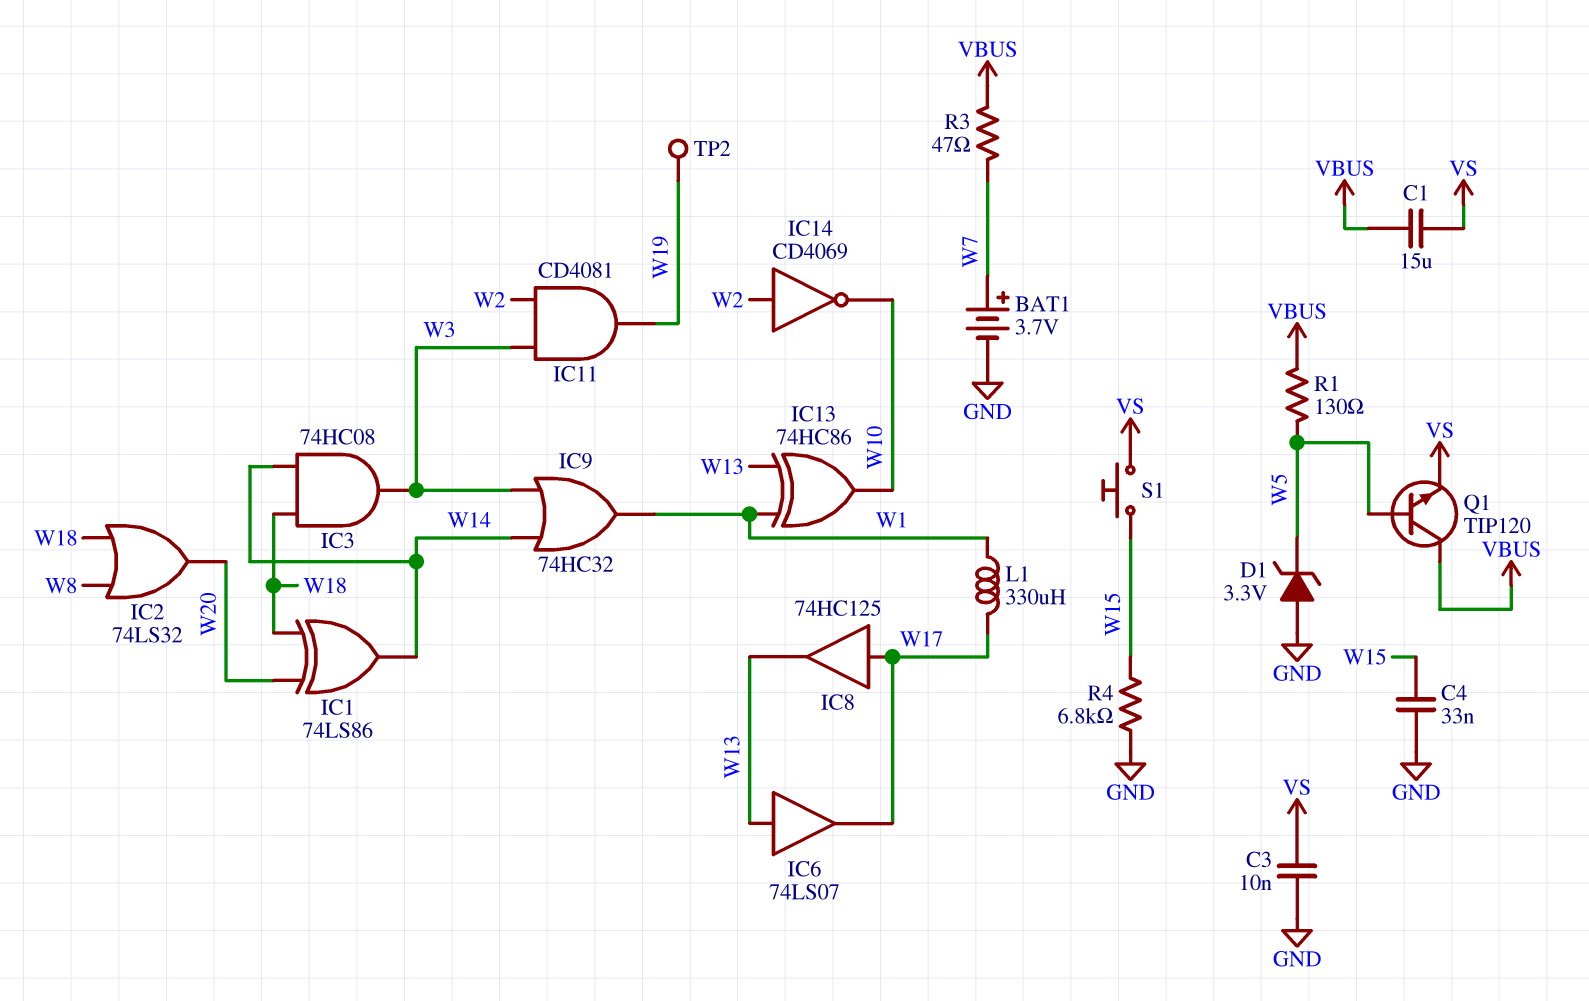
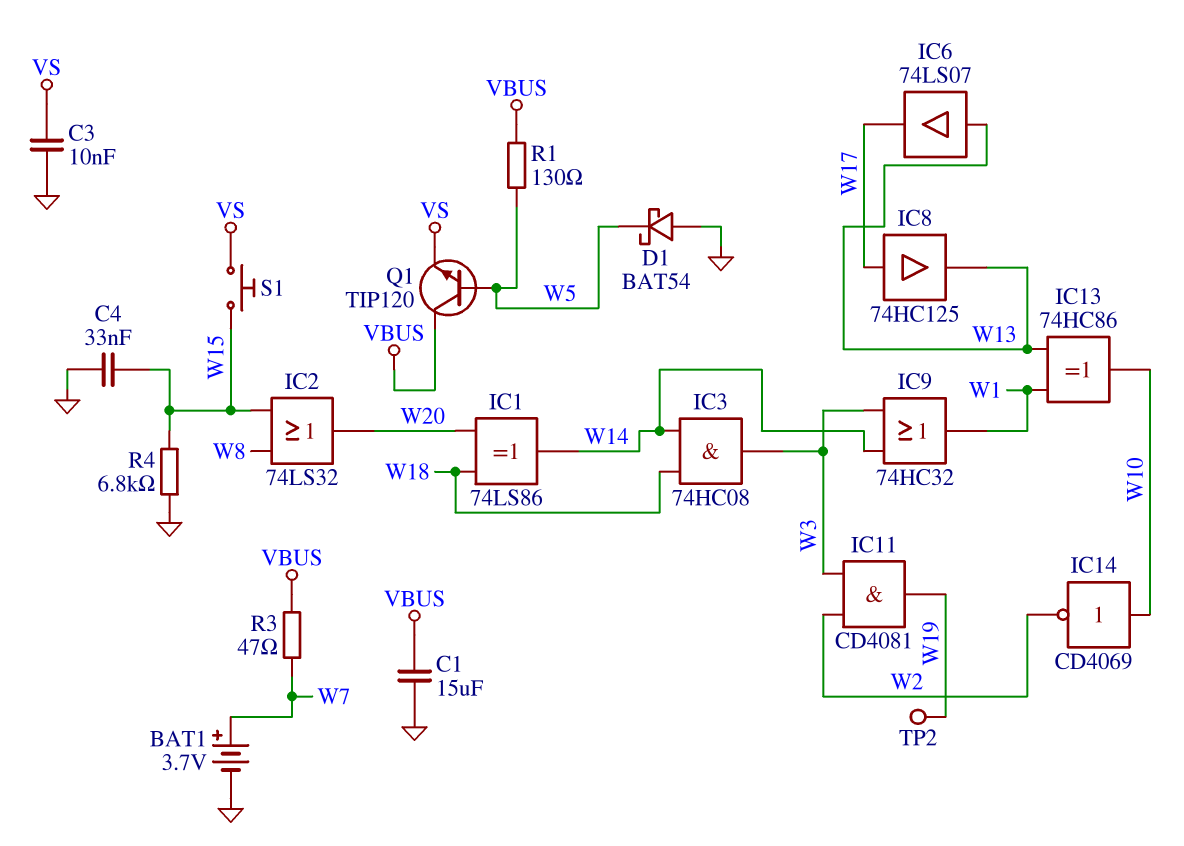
C1: 15uF (VBUS, VS) -> 15uF (GND, VBUS)
D1: zener 3.3V (A GND, K W5) -> schottky BAT54 (A GND, K W5)
IC2: OR 74LS32 (in W8, in W18, out W20) -> OR 74LS32 (in W8, in W15, out W20)
IC14: NOT CD4069 (in W2, out W10) -> NOT CD4069 (in W10, out W2)
L1: 330uH (W1, W17) -> none

